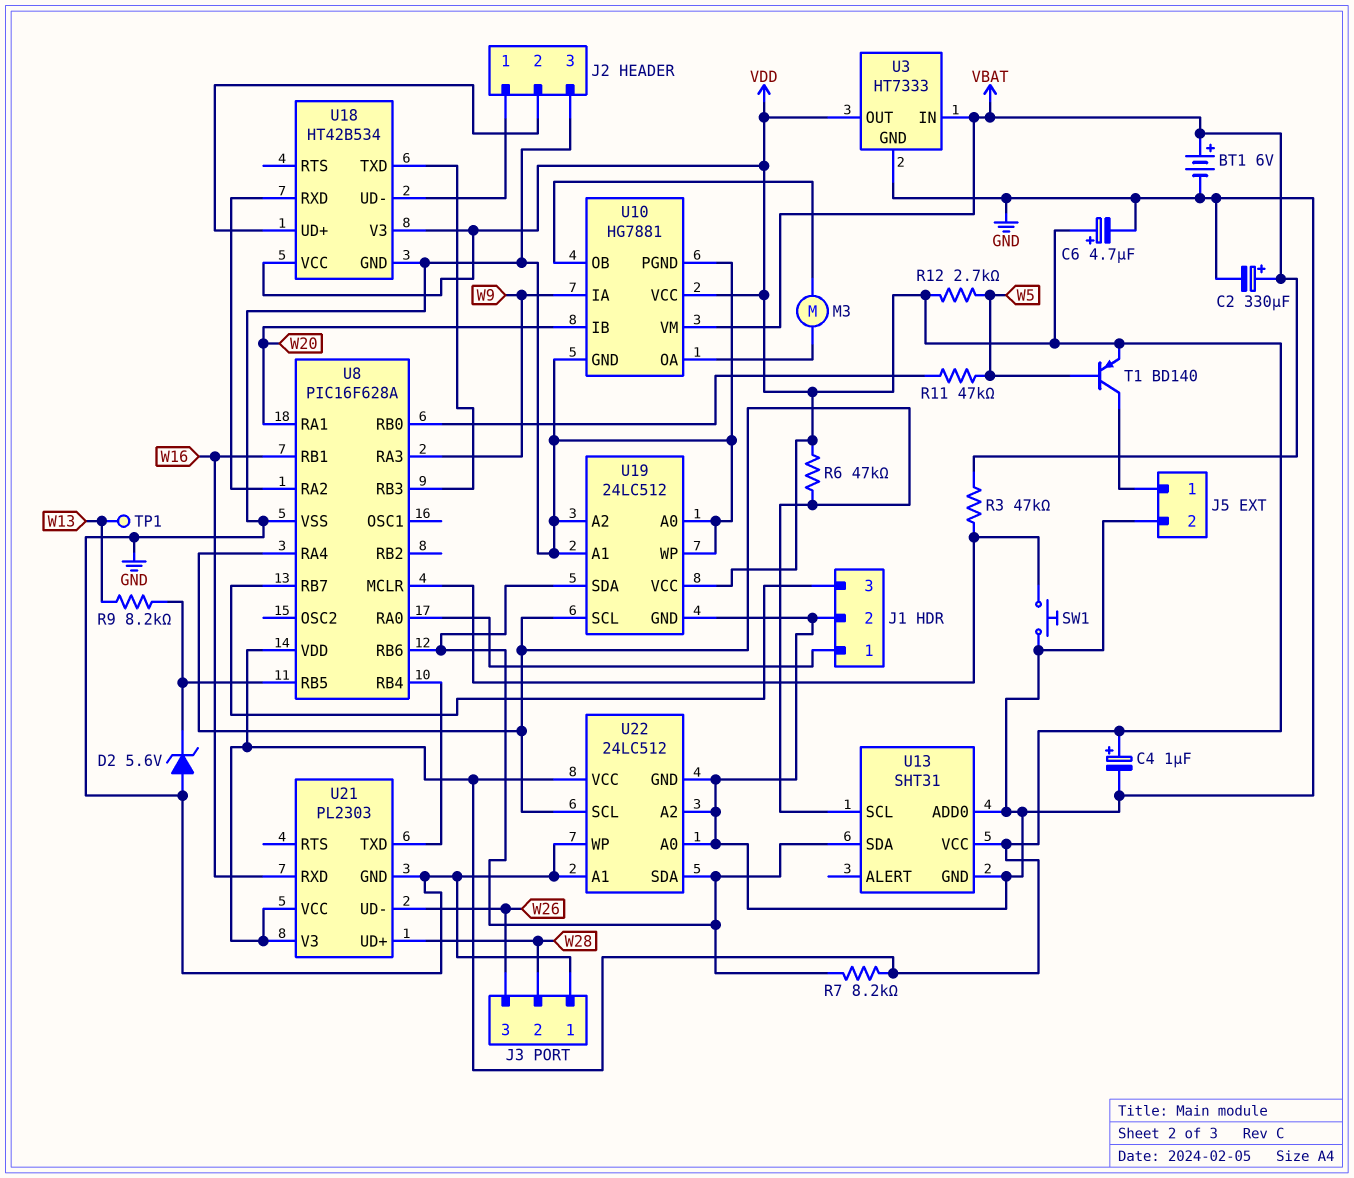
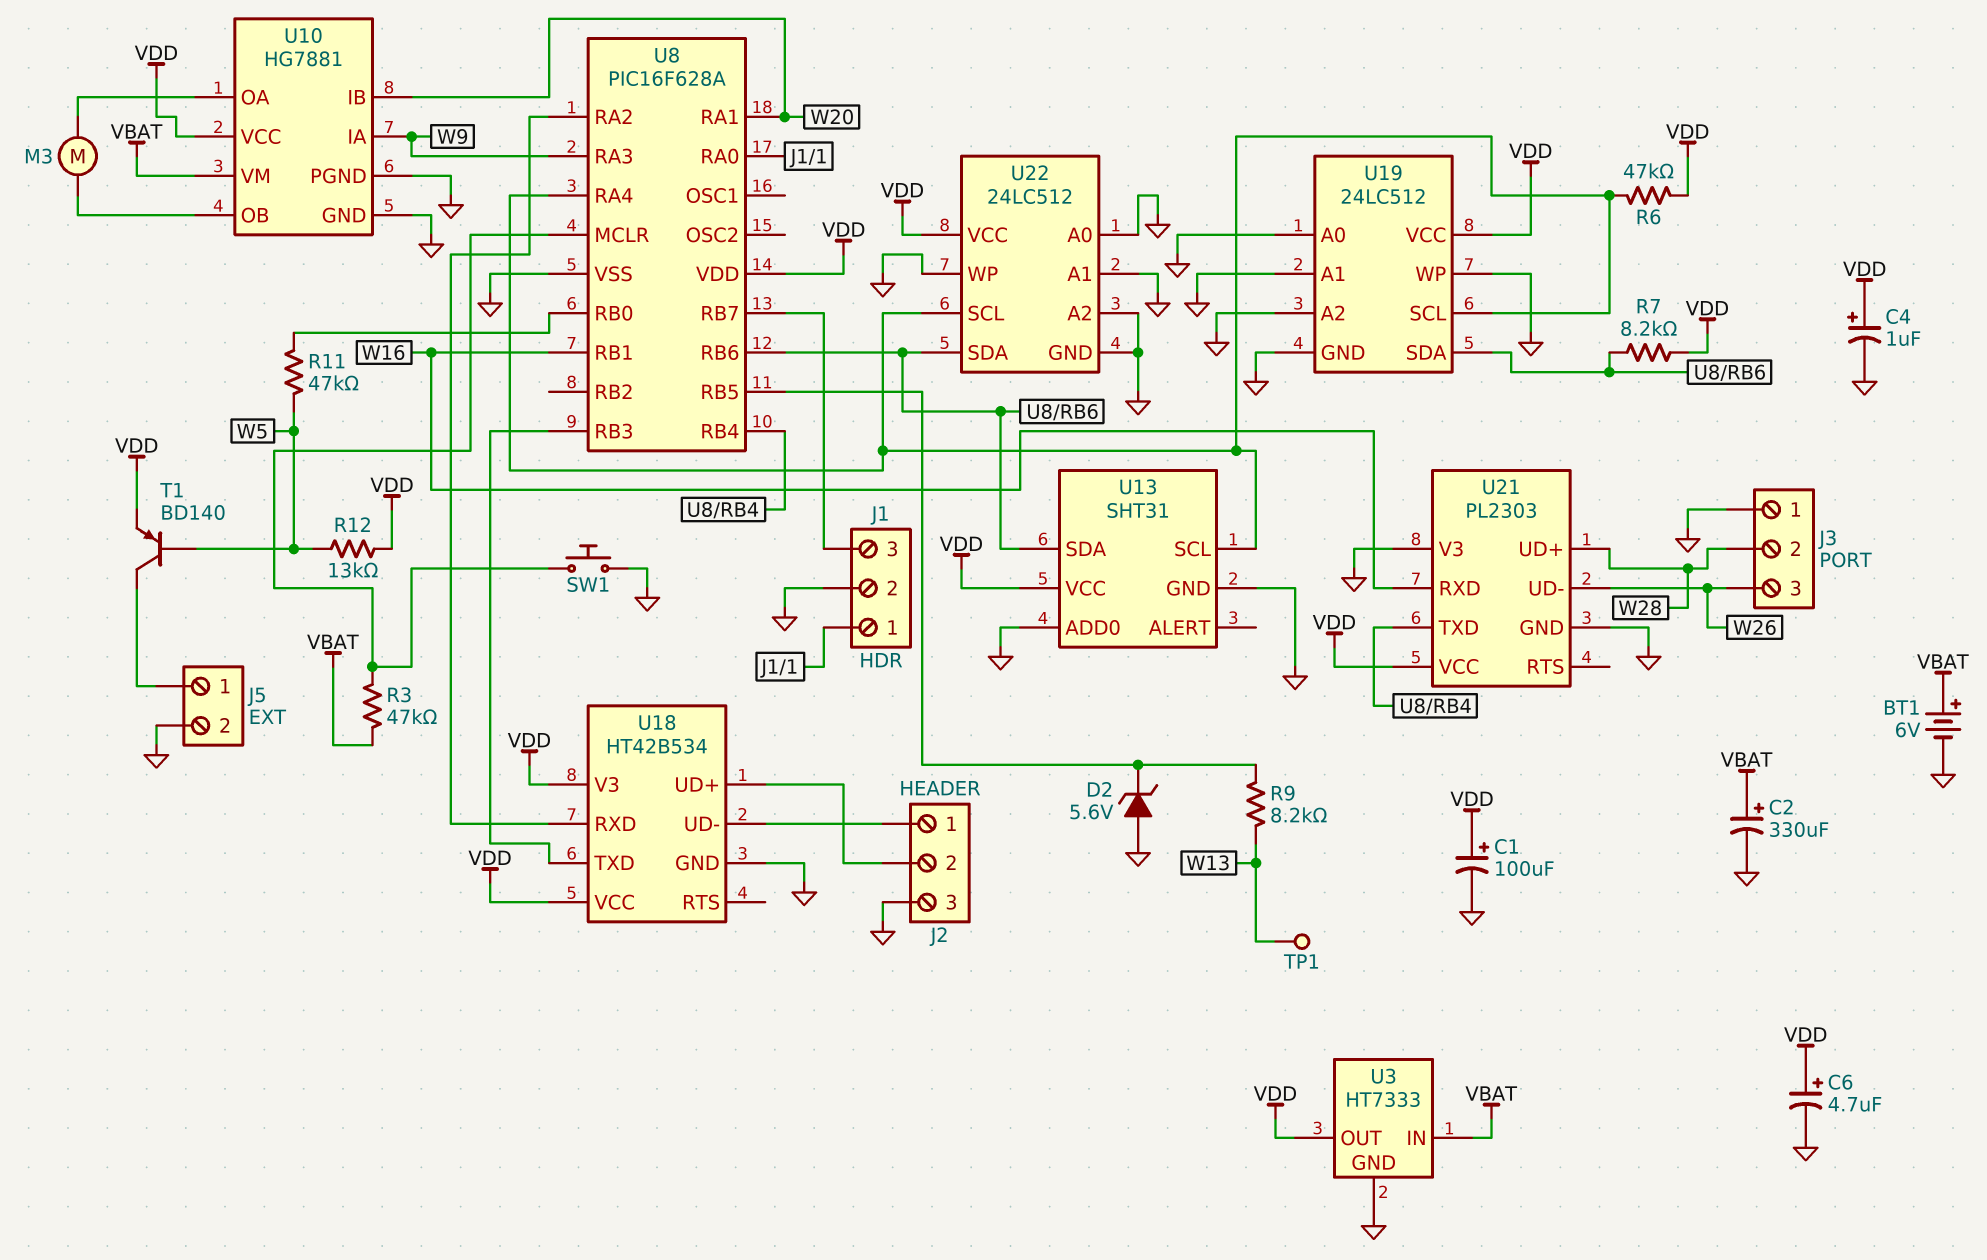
C1: none -> 100uF (plus VDD, minus GND)
R12: 2.7k (VDD, W5) -> 13k (VDD, W5)
U21 pin V3: VDD -> GND

